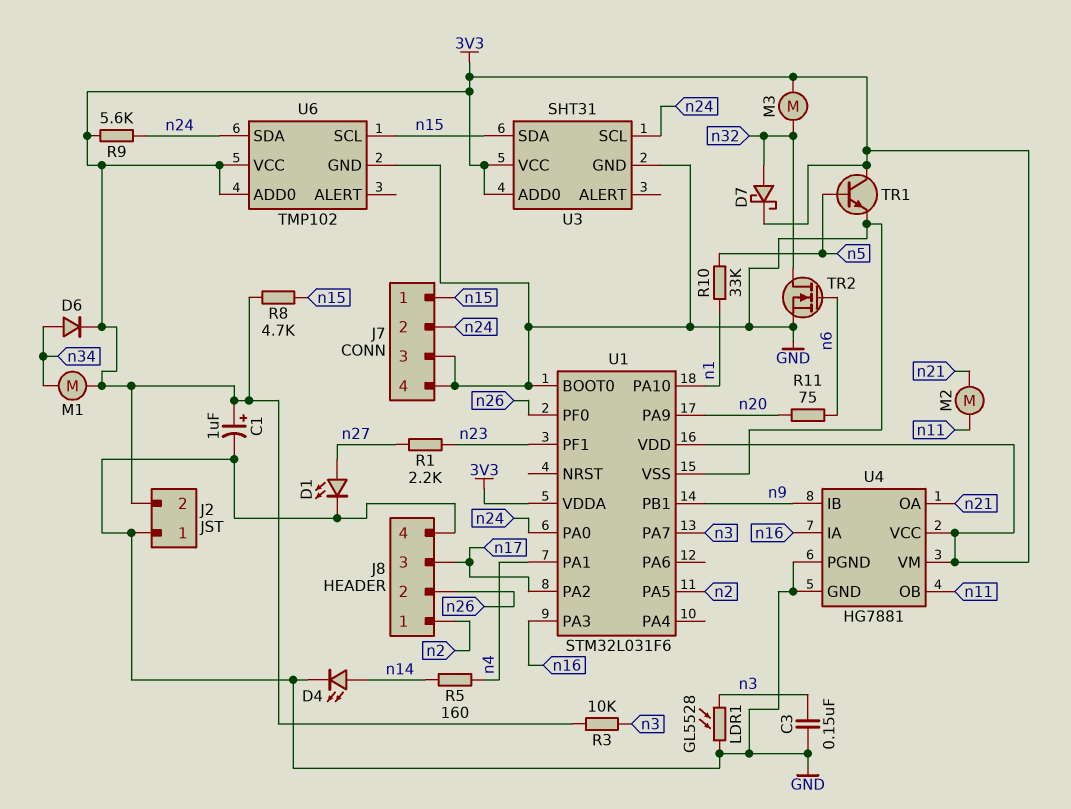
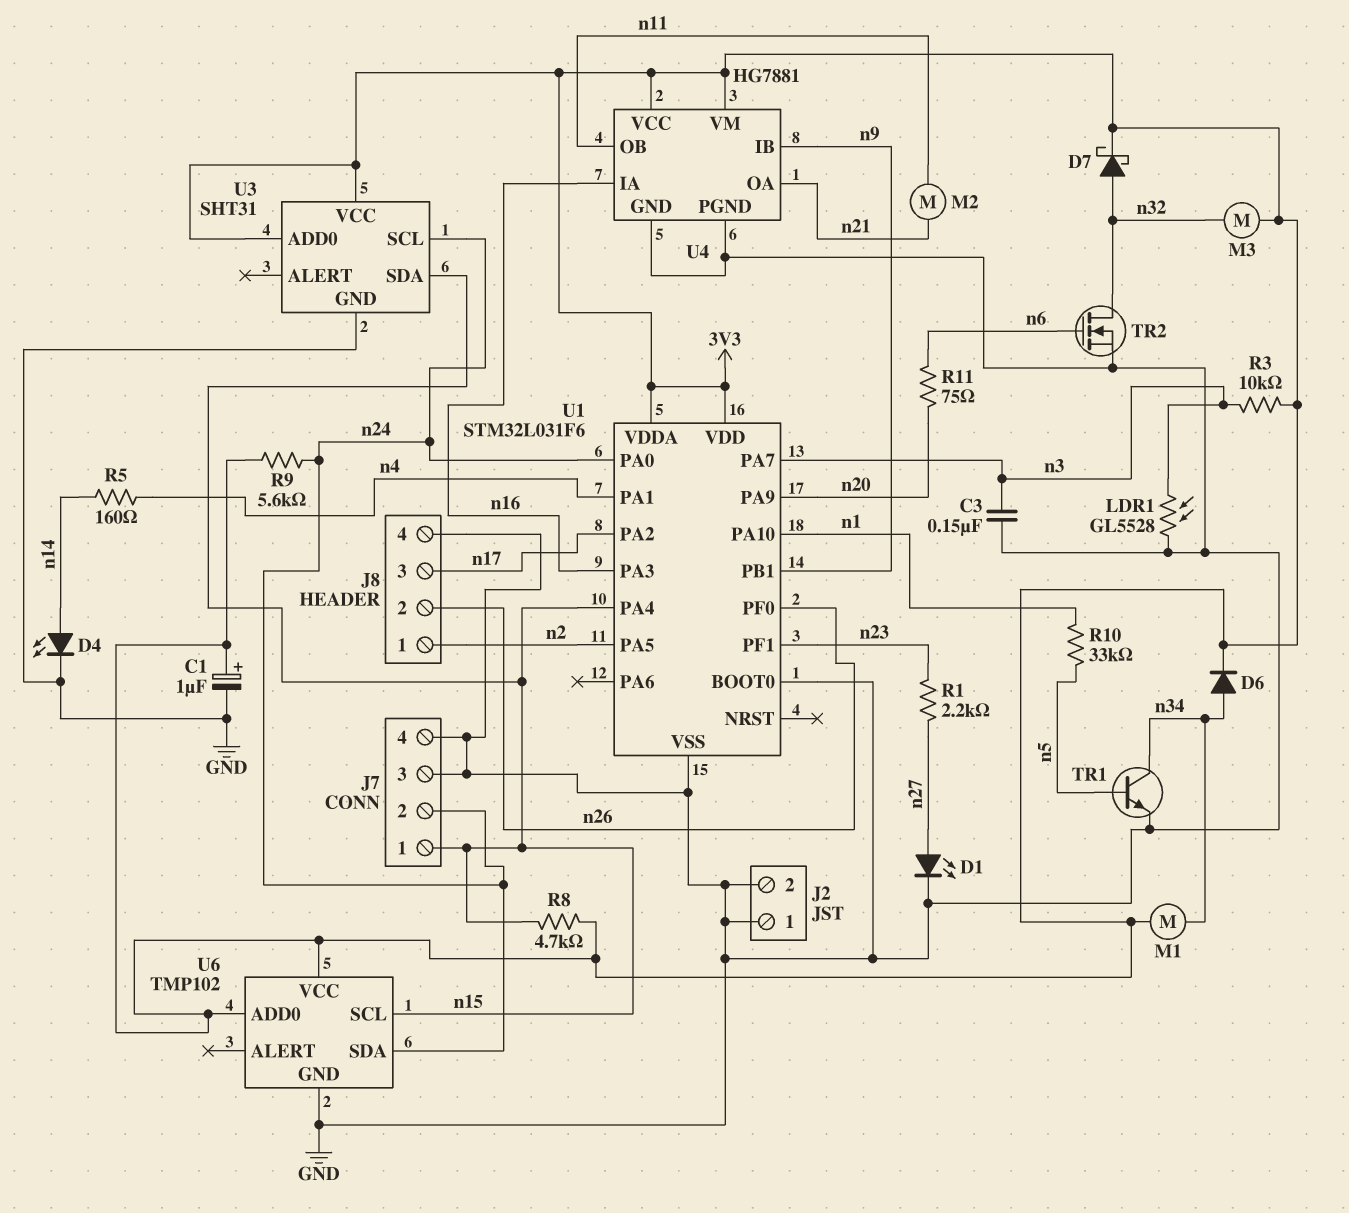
J2 pin 2: 3V3 -> GND
TR1: NPN (B n5, C 3V3, E GND) -> NPN (B n5, C n34, E GND)
U1 pin PA4: none -> n15

